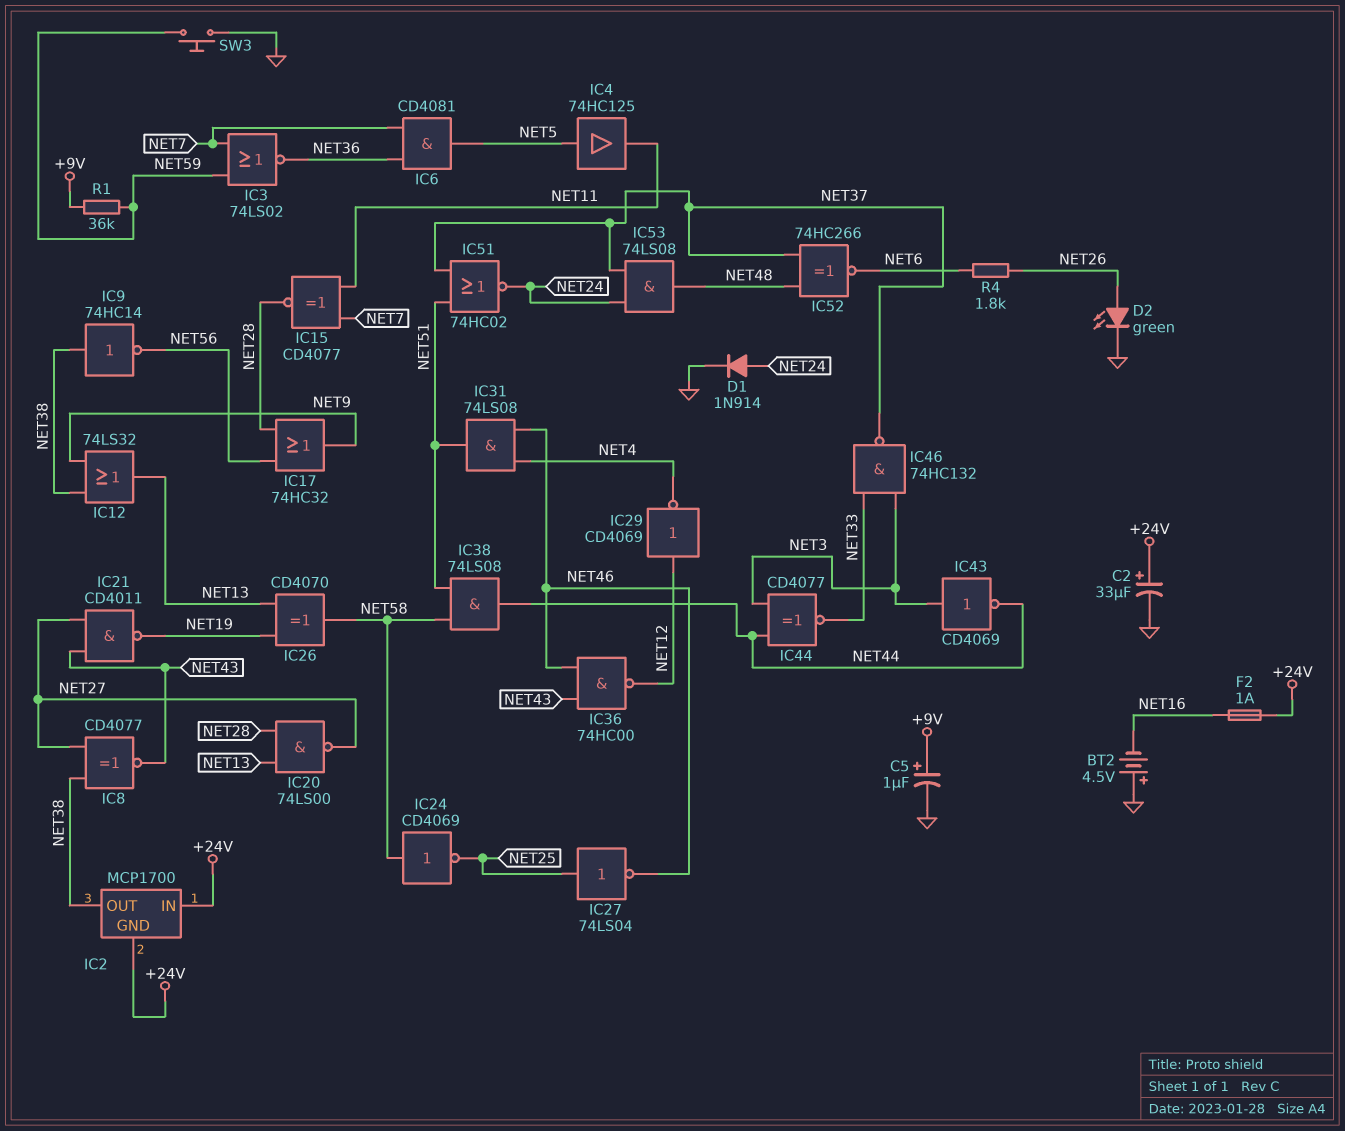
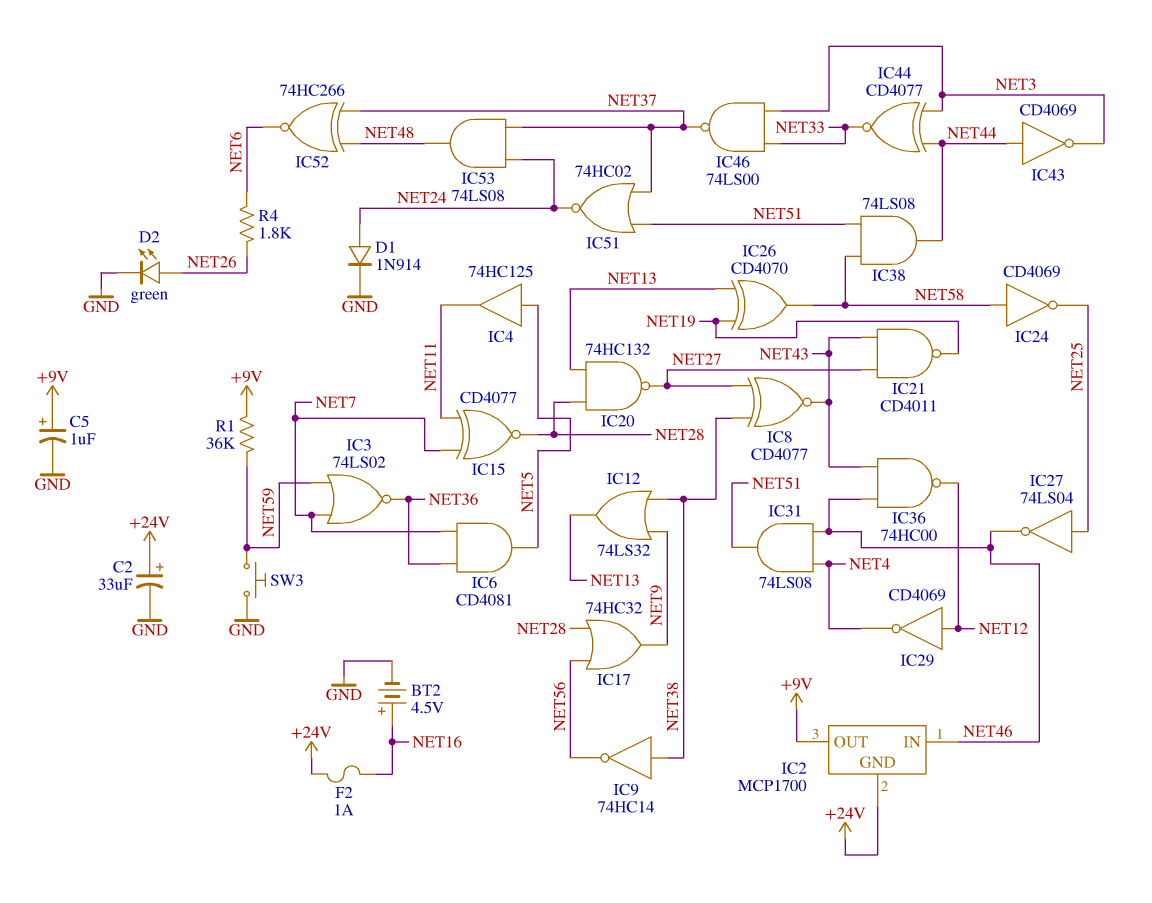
BT2: 4.5V (plus GND, minus NET16) -> 4.5V (plus NET16, minus GND)
IC2 pin IN: +24V -> NET46
IC2 pin OUT: NET38 -> +9V
IC20: NAND 74LS00 (in NET13, in NET28, out NET27) -> NAND 74HC132 (in NET13, in NET28, out NET27)
IC43: NOT CD4069 (in NET3, out NET44) -> NOT CD4069 (in NET44, out NET3)
IC46: NAND 74HC132 (in NET3, in NET33, out NET37) -> NAND 74LS00 (in NET3, in NET33, out NET37)

